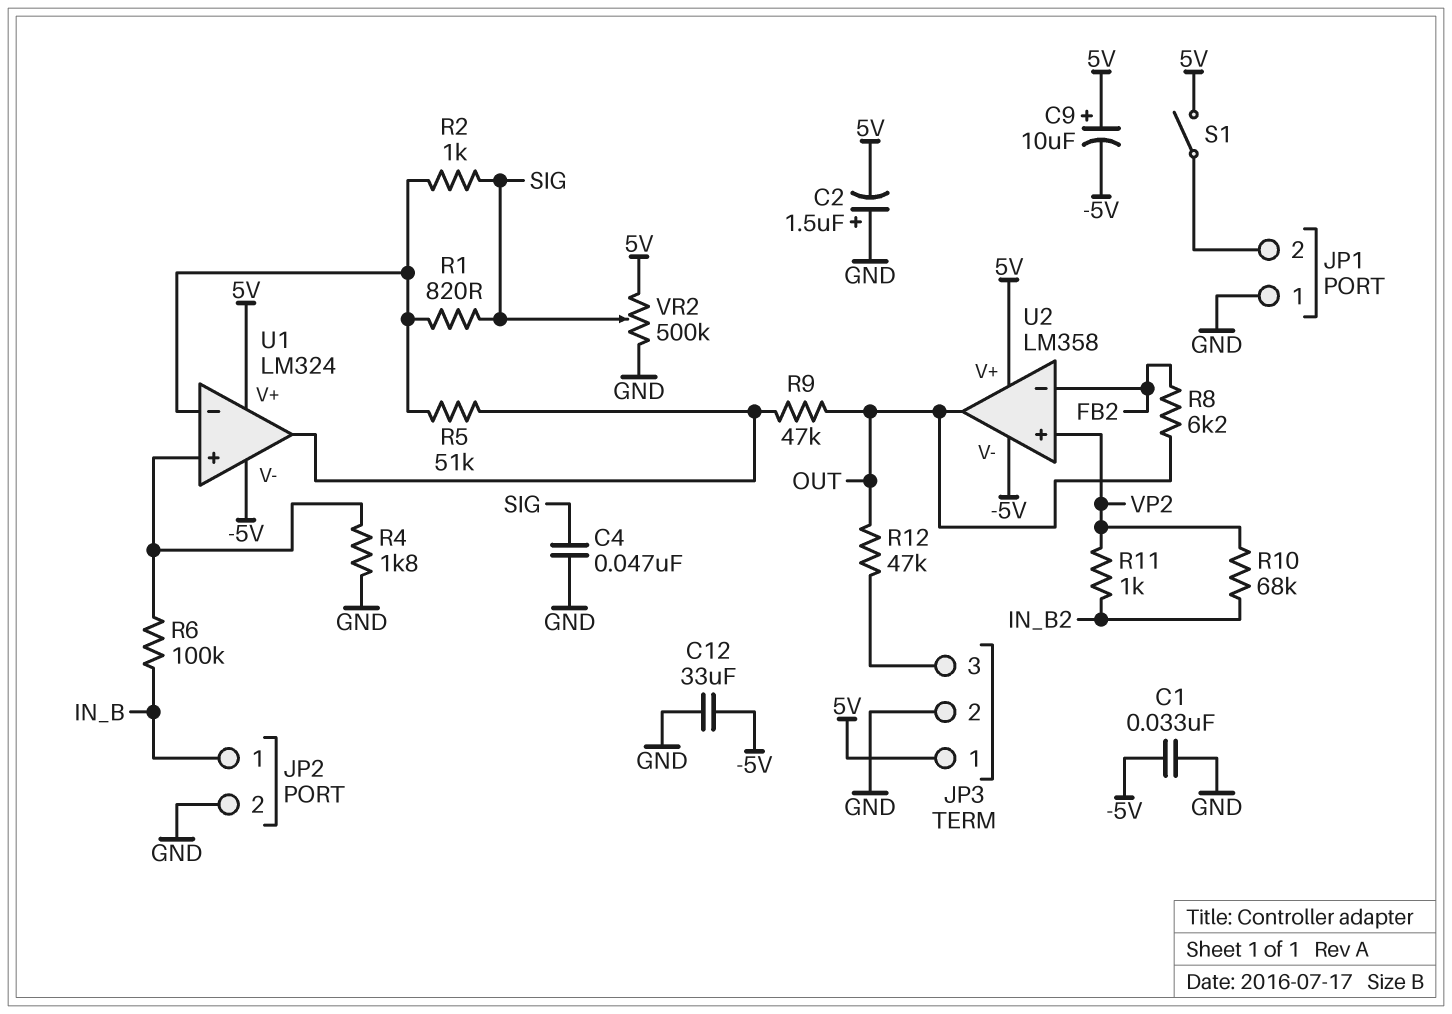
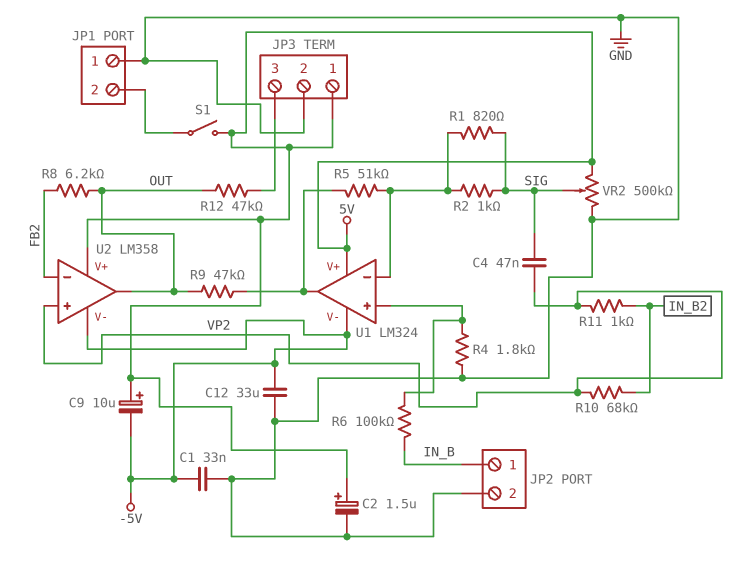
C2: 1.5uF (plus GND, minus 5V) -> 1.5uF (plus 5V, minus GND)
C4: 47nF (GND, SIG) -> 47nF (SIG, VP2)

